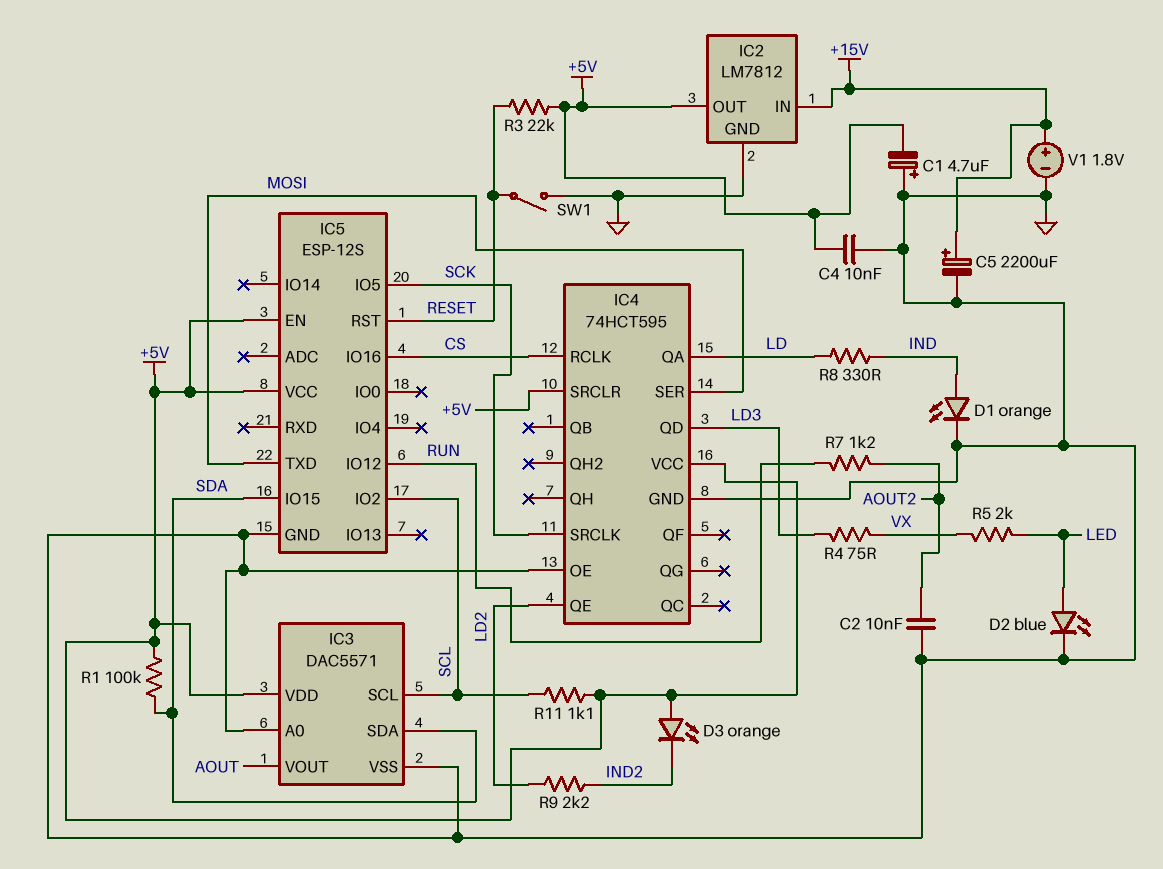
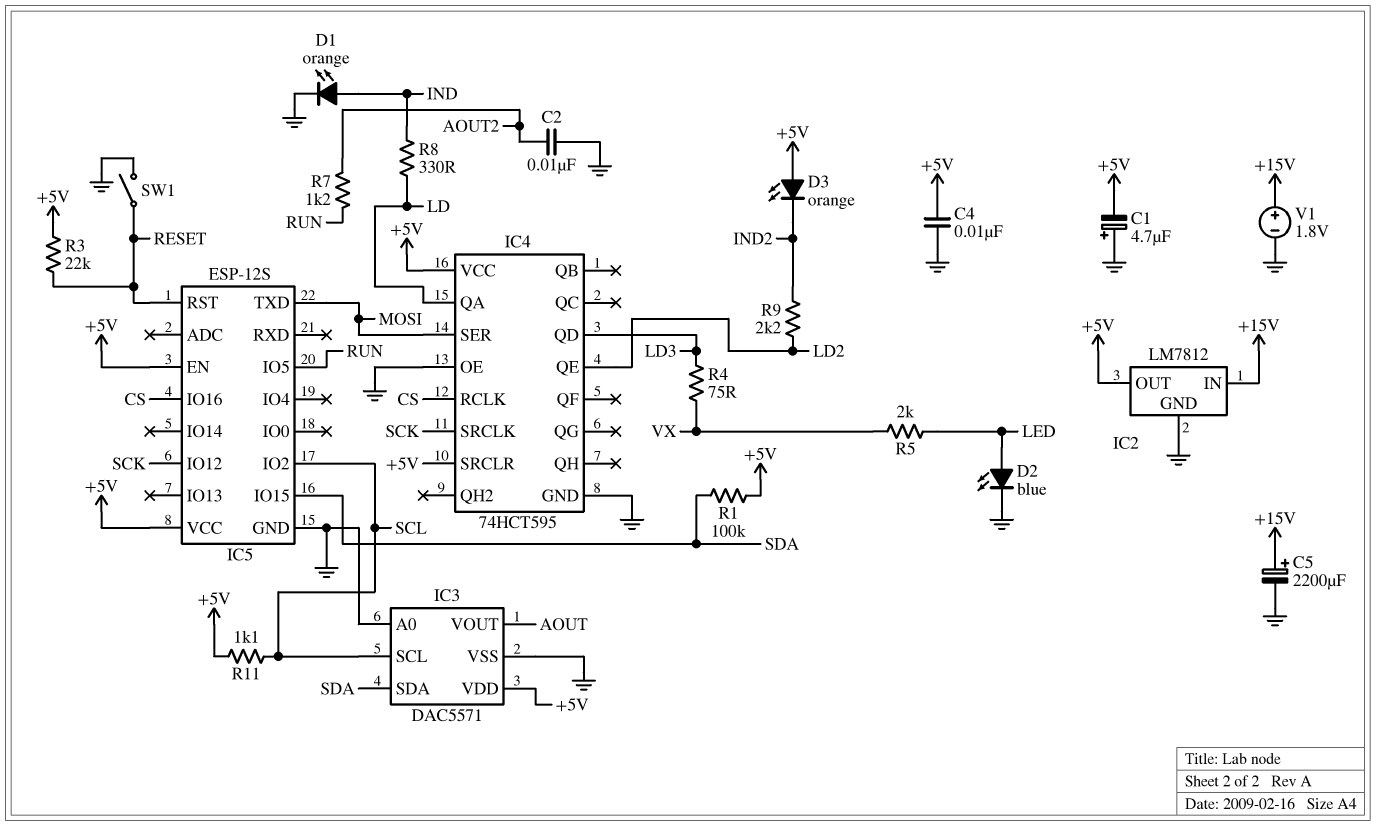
IC5 pin IO5: SCK -> RUN
IC5 pin IO12: RUN -> SCK

